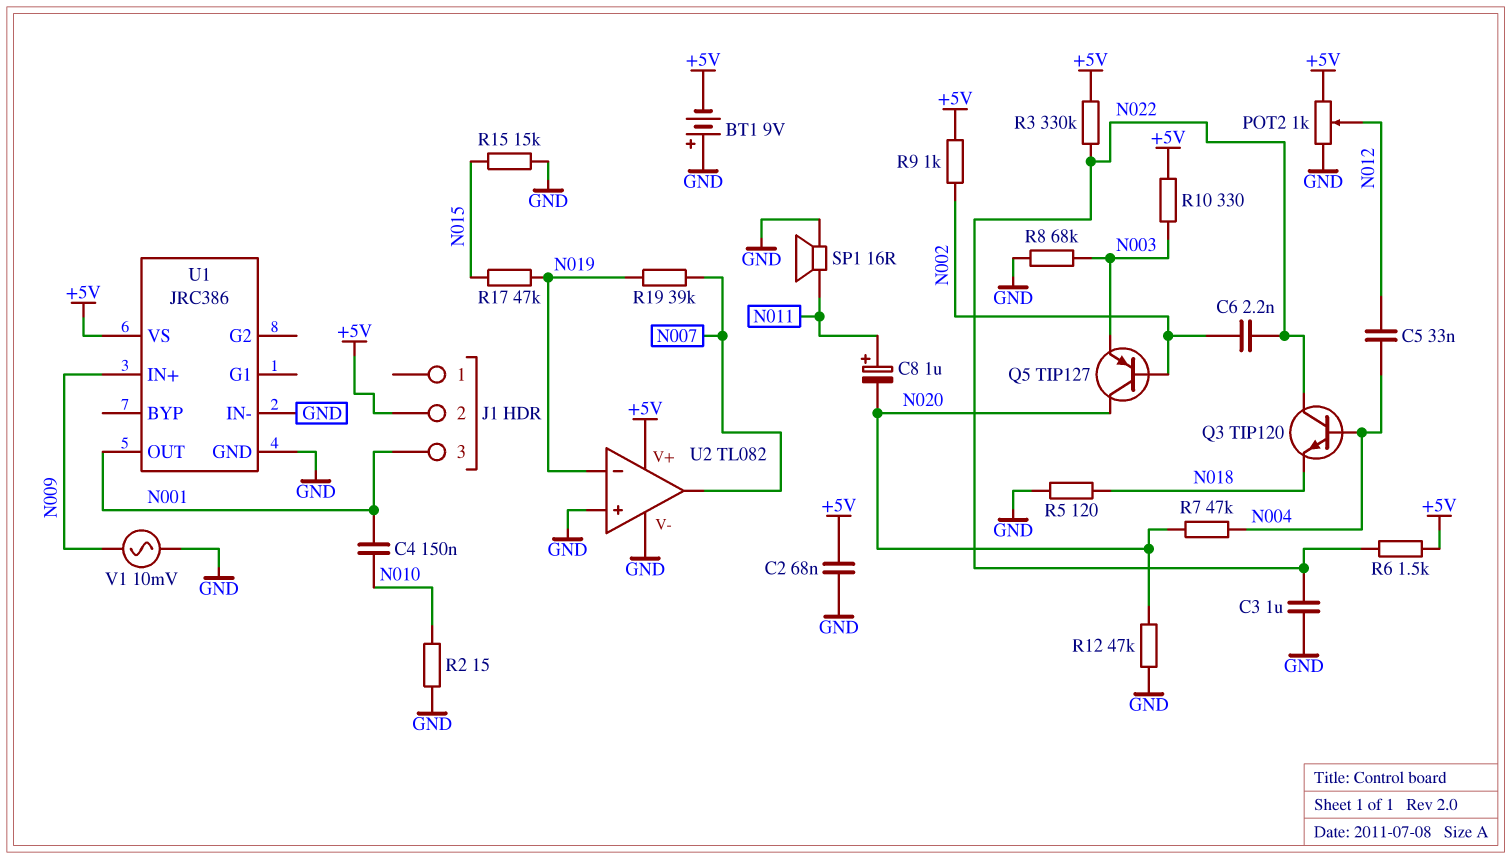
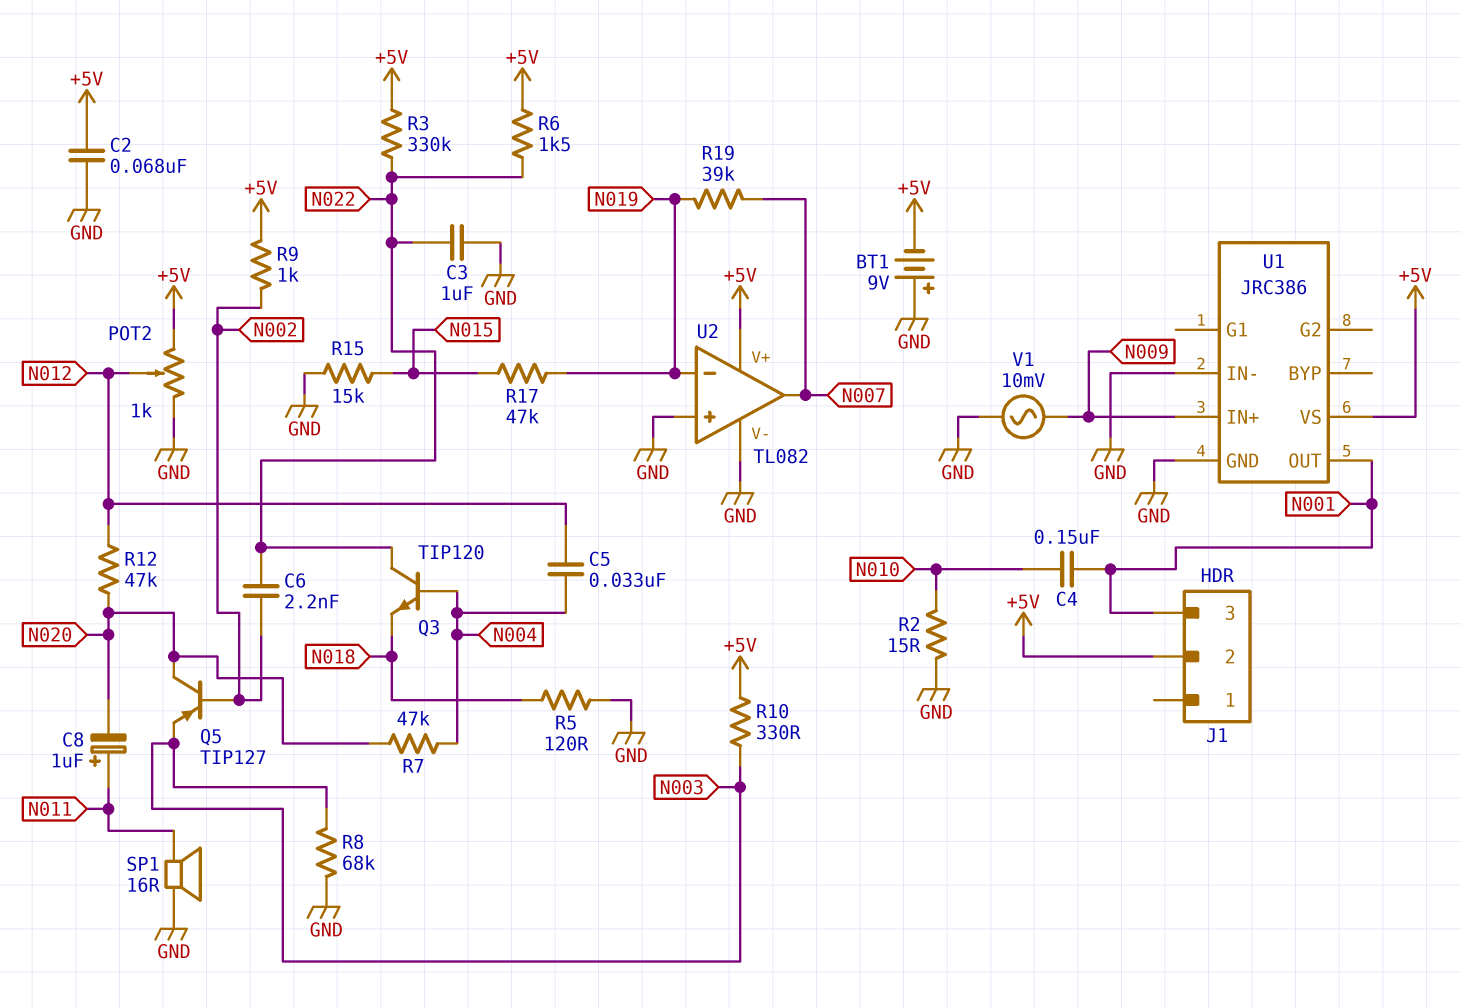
R12: 47k (GND, N020) -> 47k (N012, N020)

